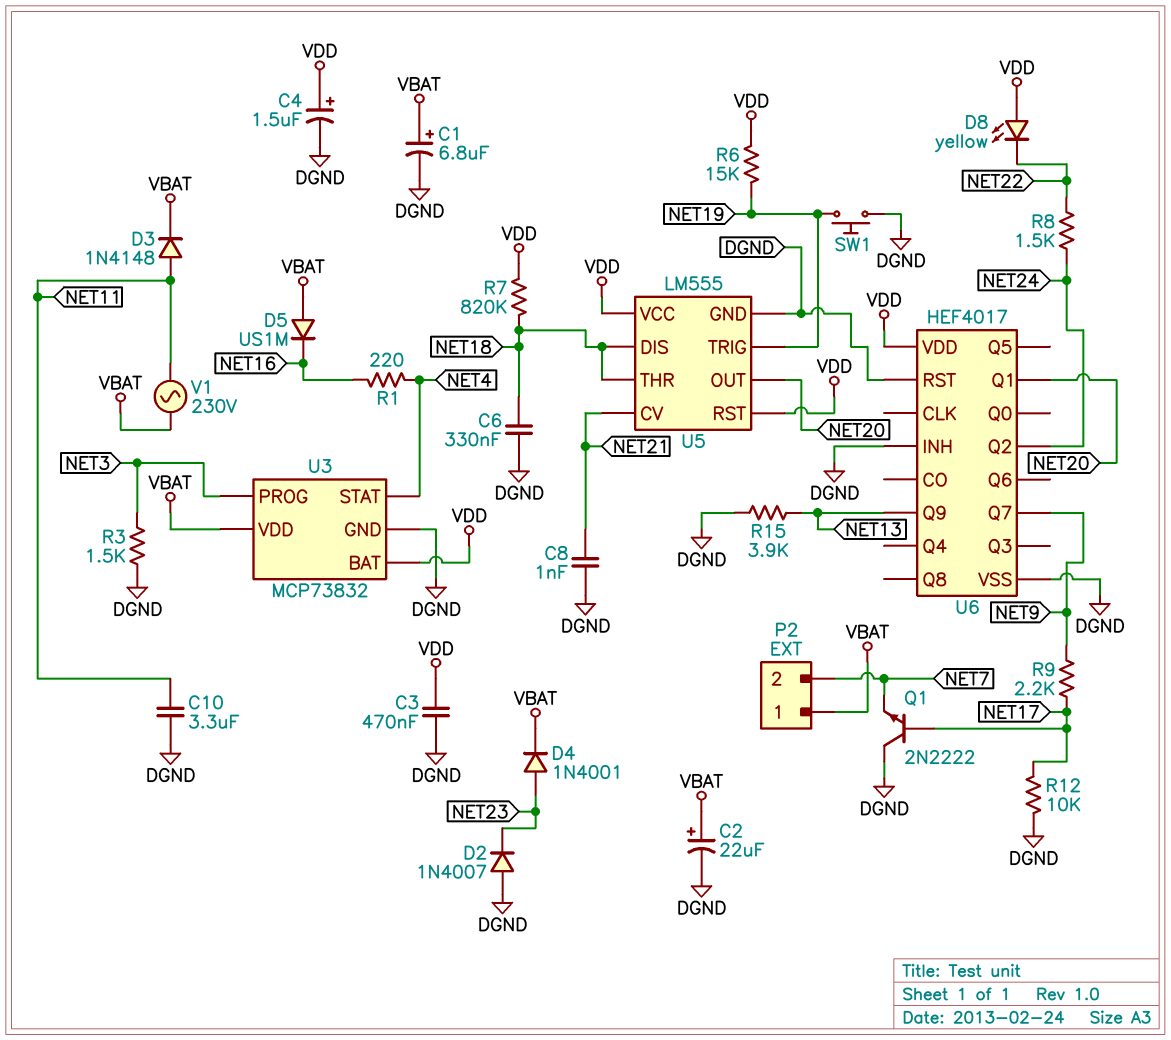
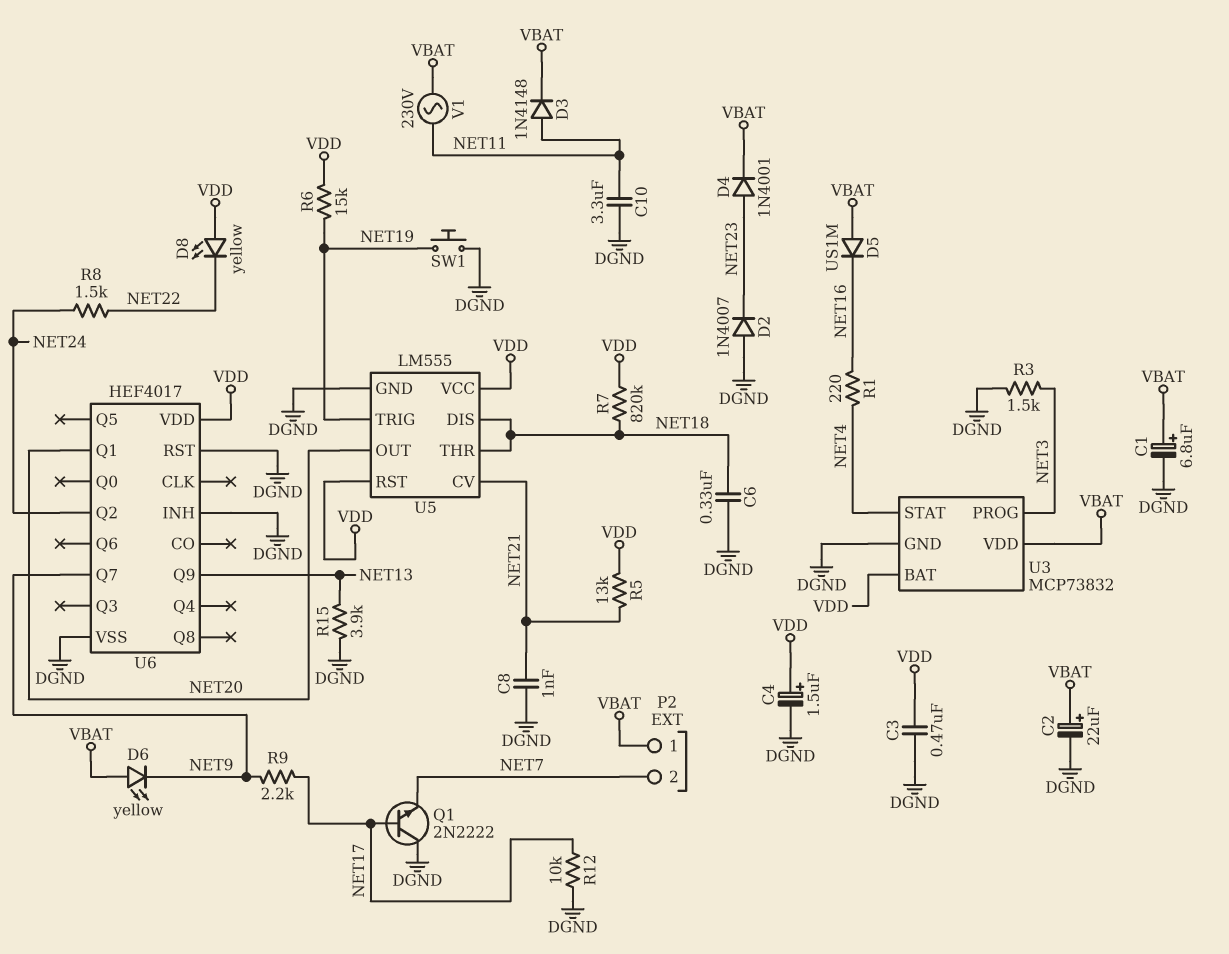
D6: none -> LED yellow (A VBAT, K NET9)
R5: none -> 13k (NET21, VDD)

